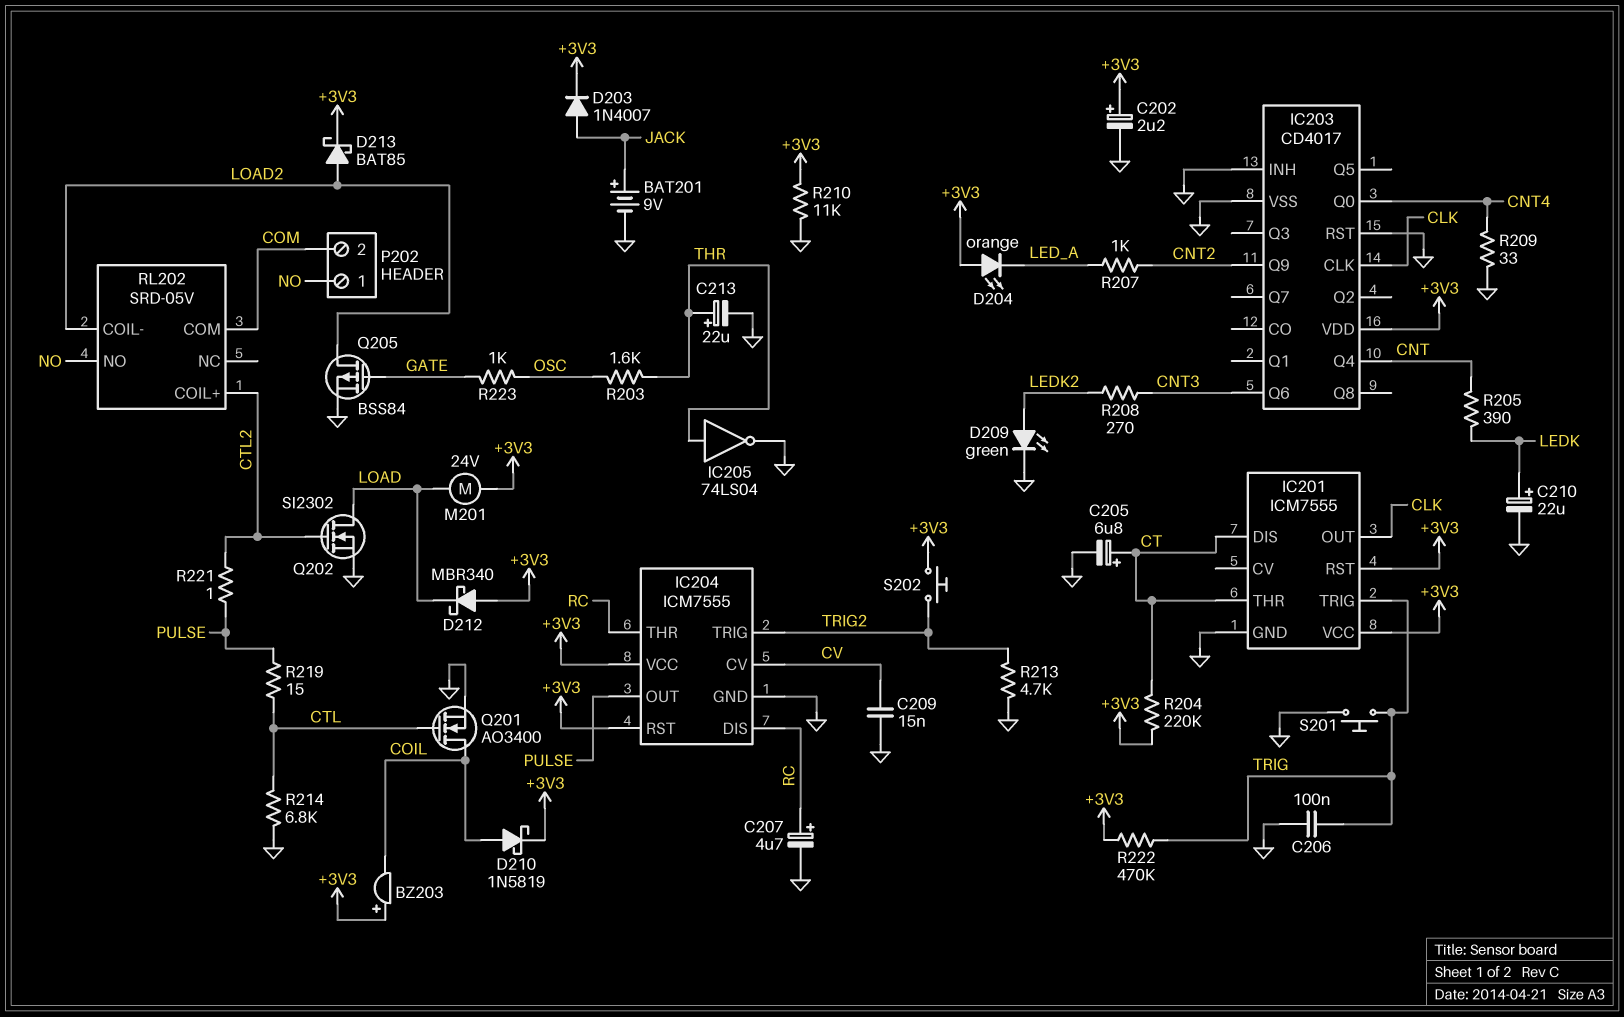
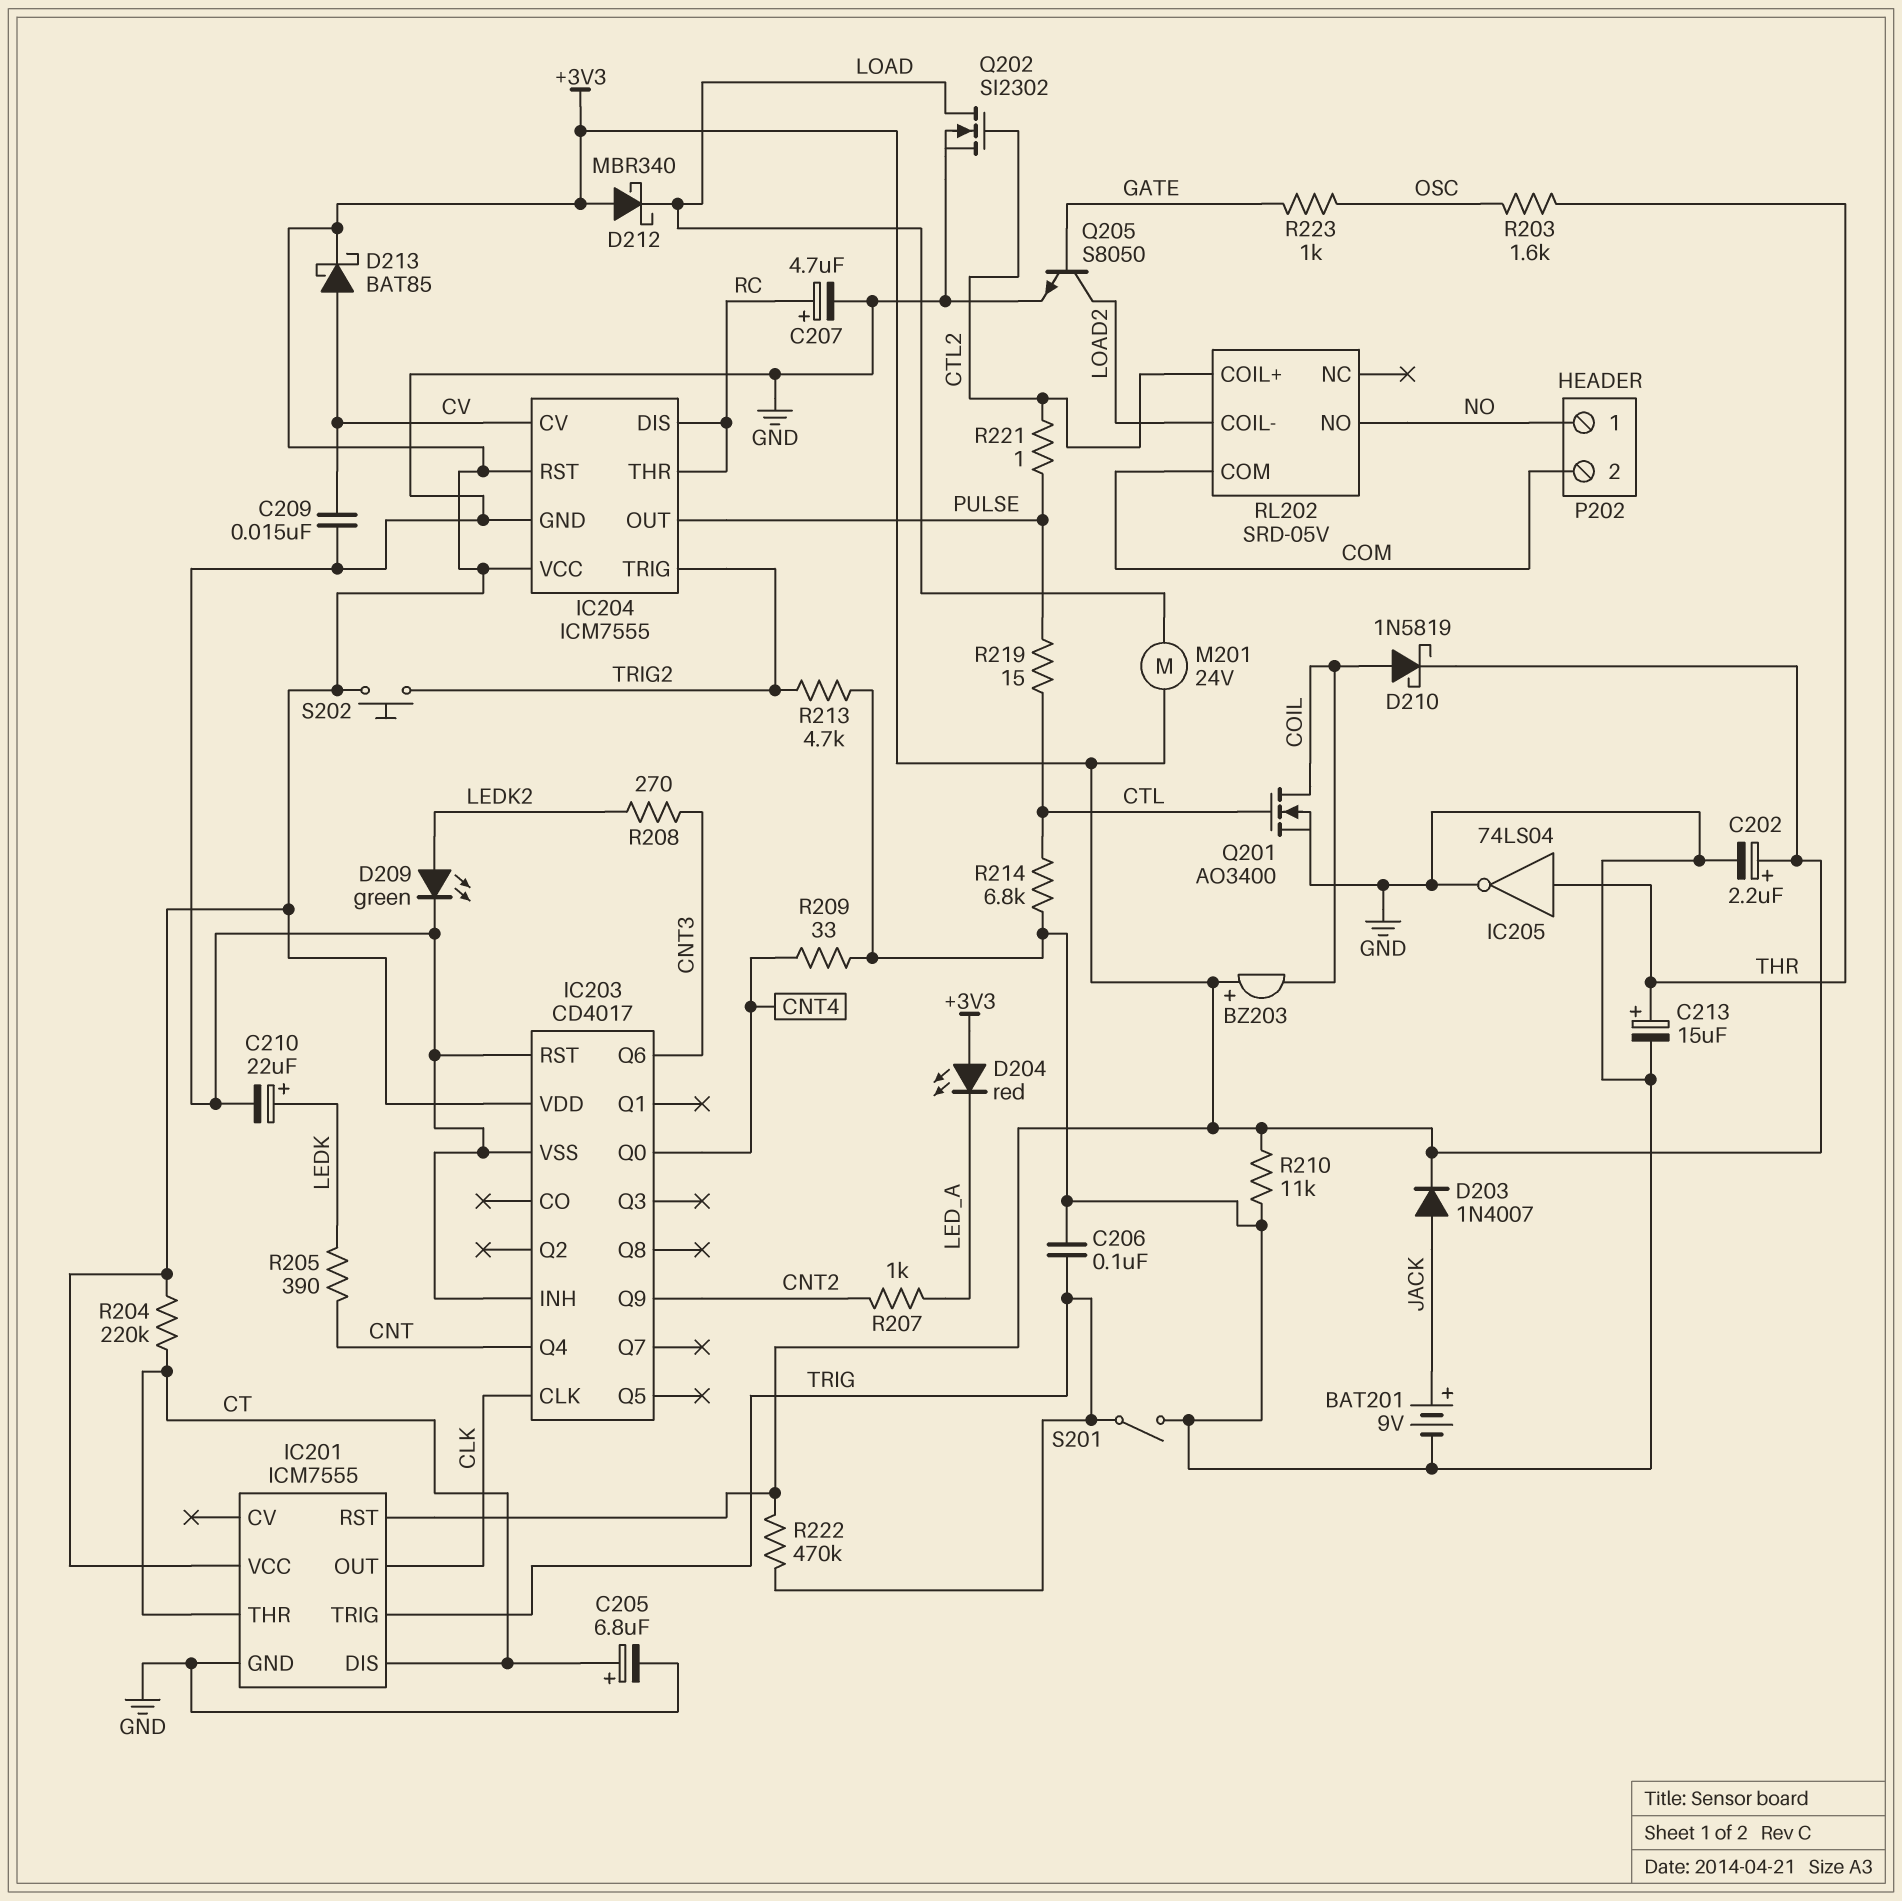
C213: 22uF (plus THR, minus GND) -> 15uF (plus THR, minus GND)
D204: LED orange (A +3V3, K LED_A) -> LED red (A +3V3, K LED_A)
D213: schottky BAT85 (A LOAD2, K +3V3) -> schottky BAT85 (A CV, K +3V3)
Q205: PMOS BSS84 (G GATE, D LOAD2, S GND) -> NPN S8050 (B GATE, C LOAD2, E GND)
S201: button (GND, TRIG) -> switch (GND, TRIG)

